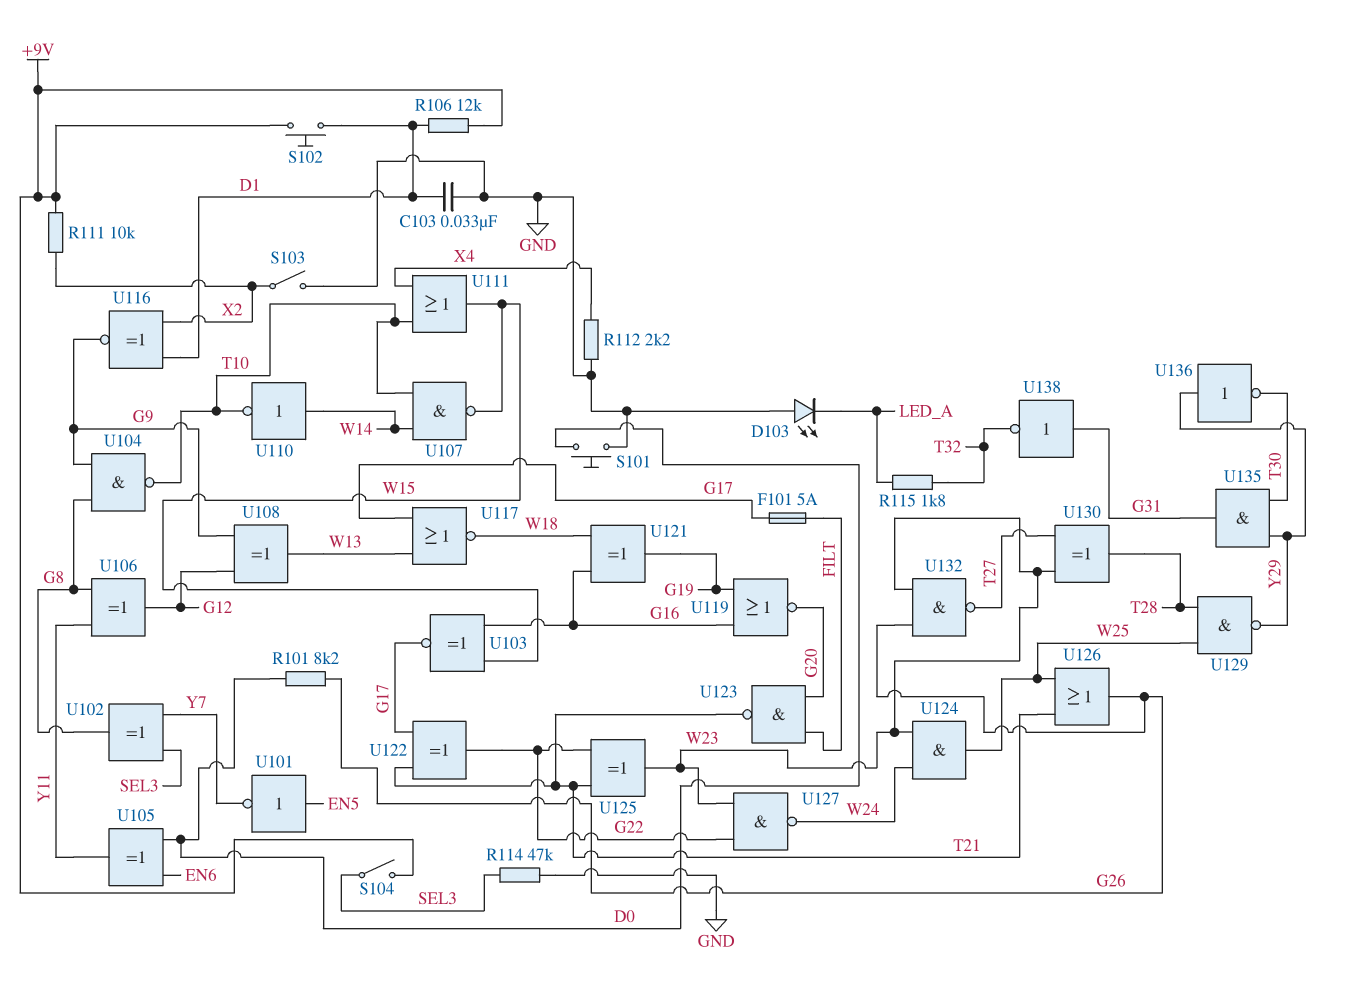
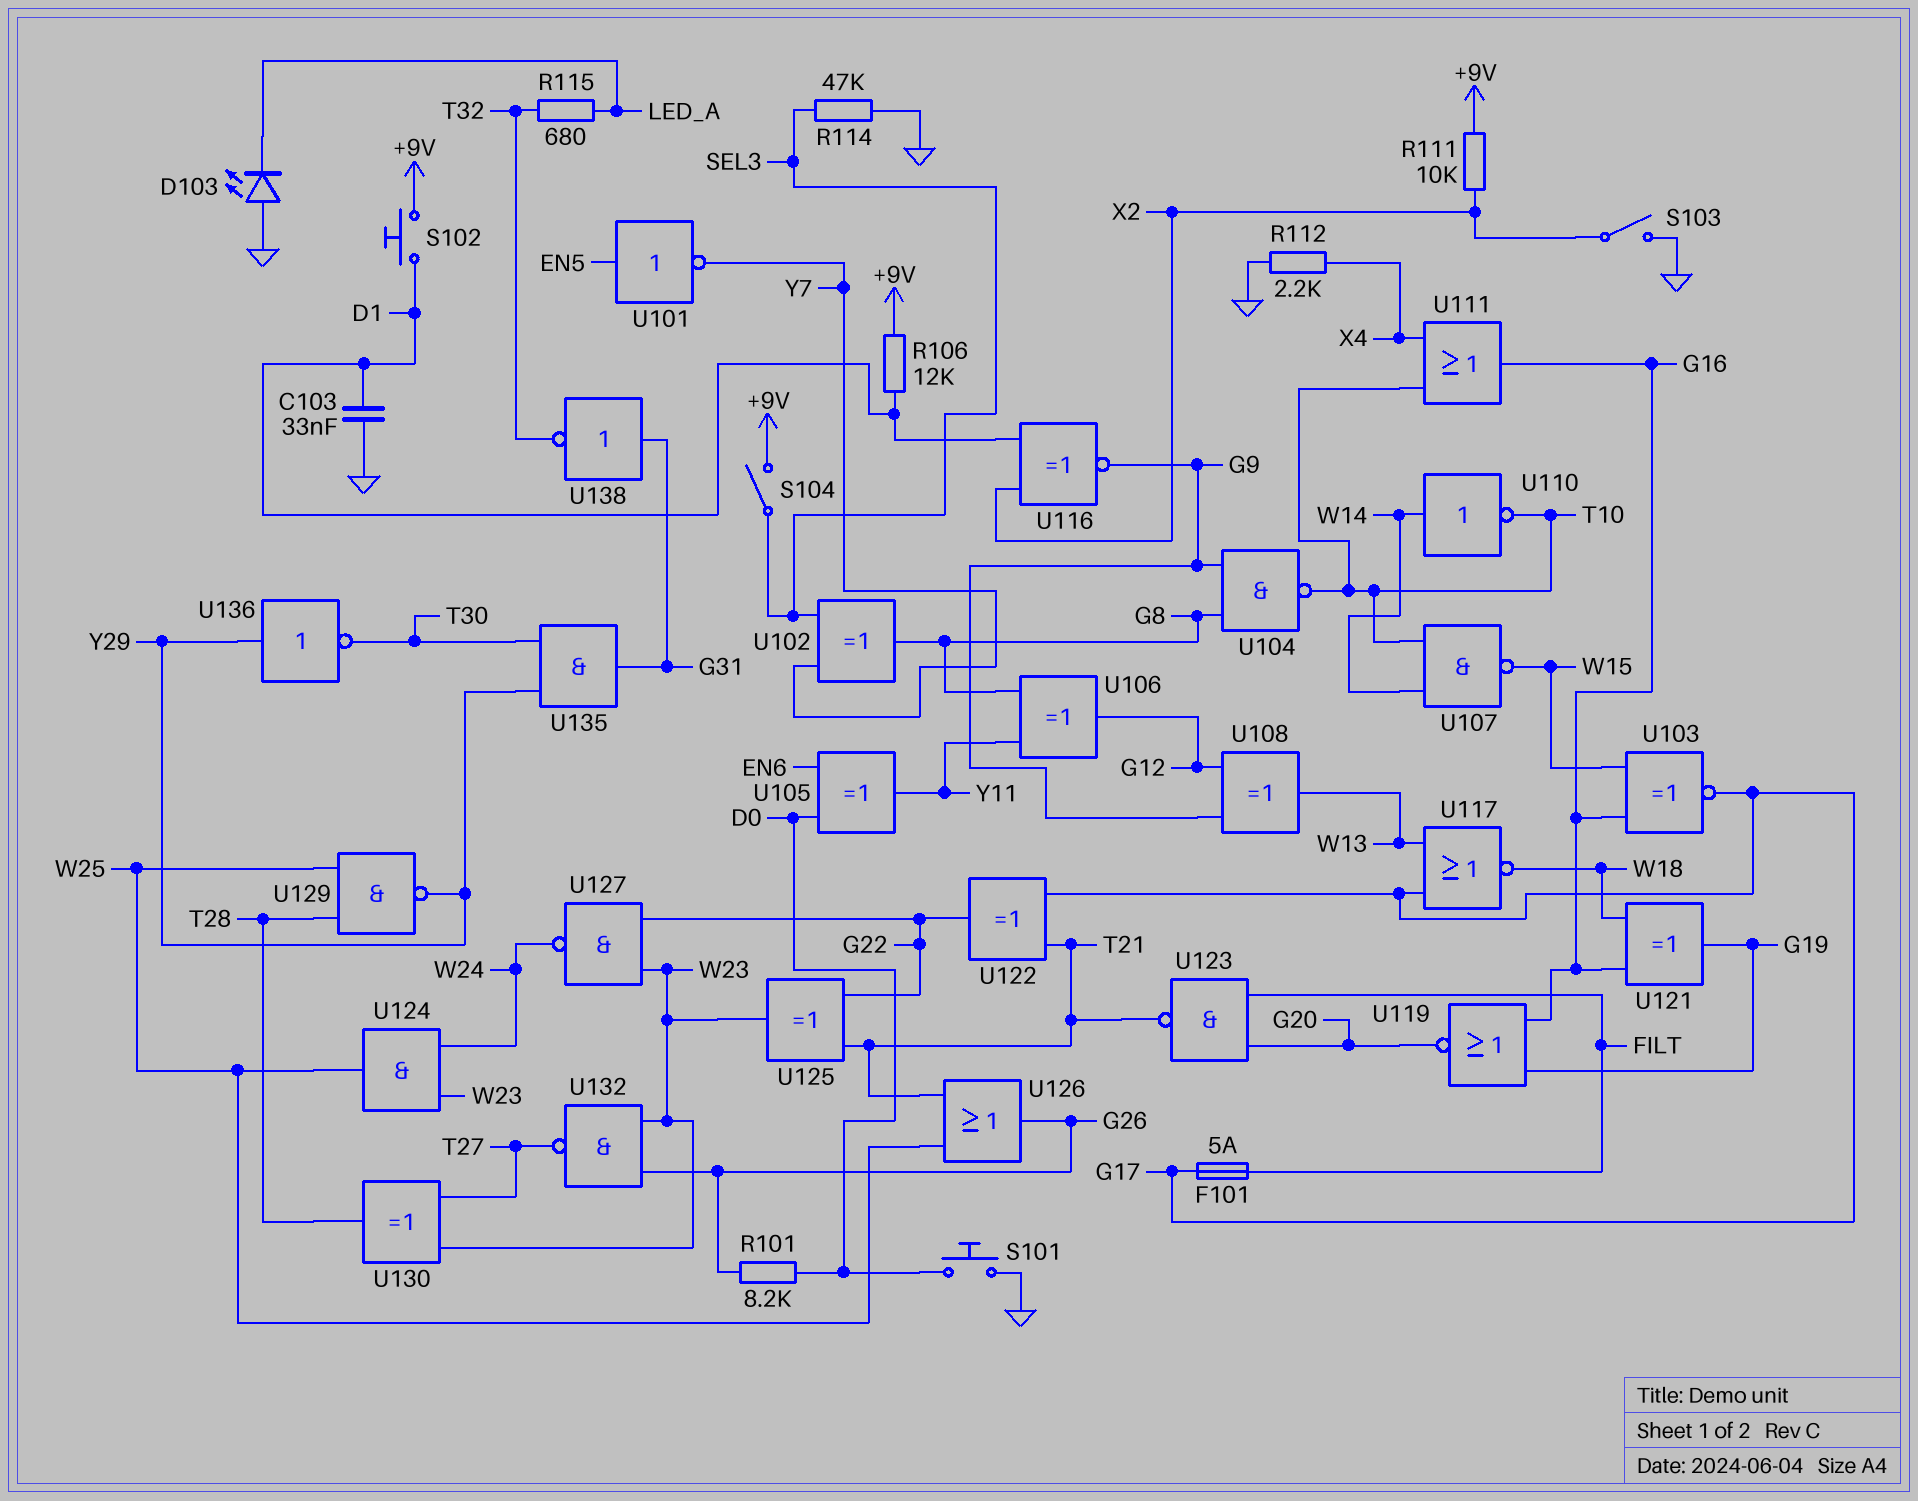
R115: 1.8k (LED_A, T32) -> 680 (LED_A, T32)
U111: OR (in T10, in X4, out W15) -> OR (in T10, in X4, out G16)

